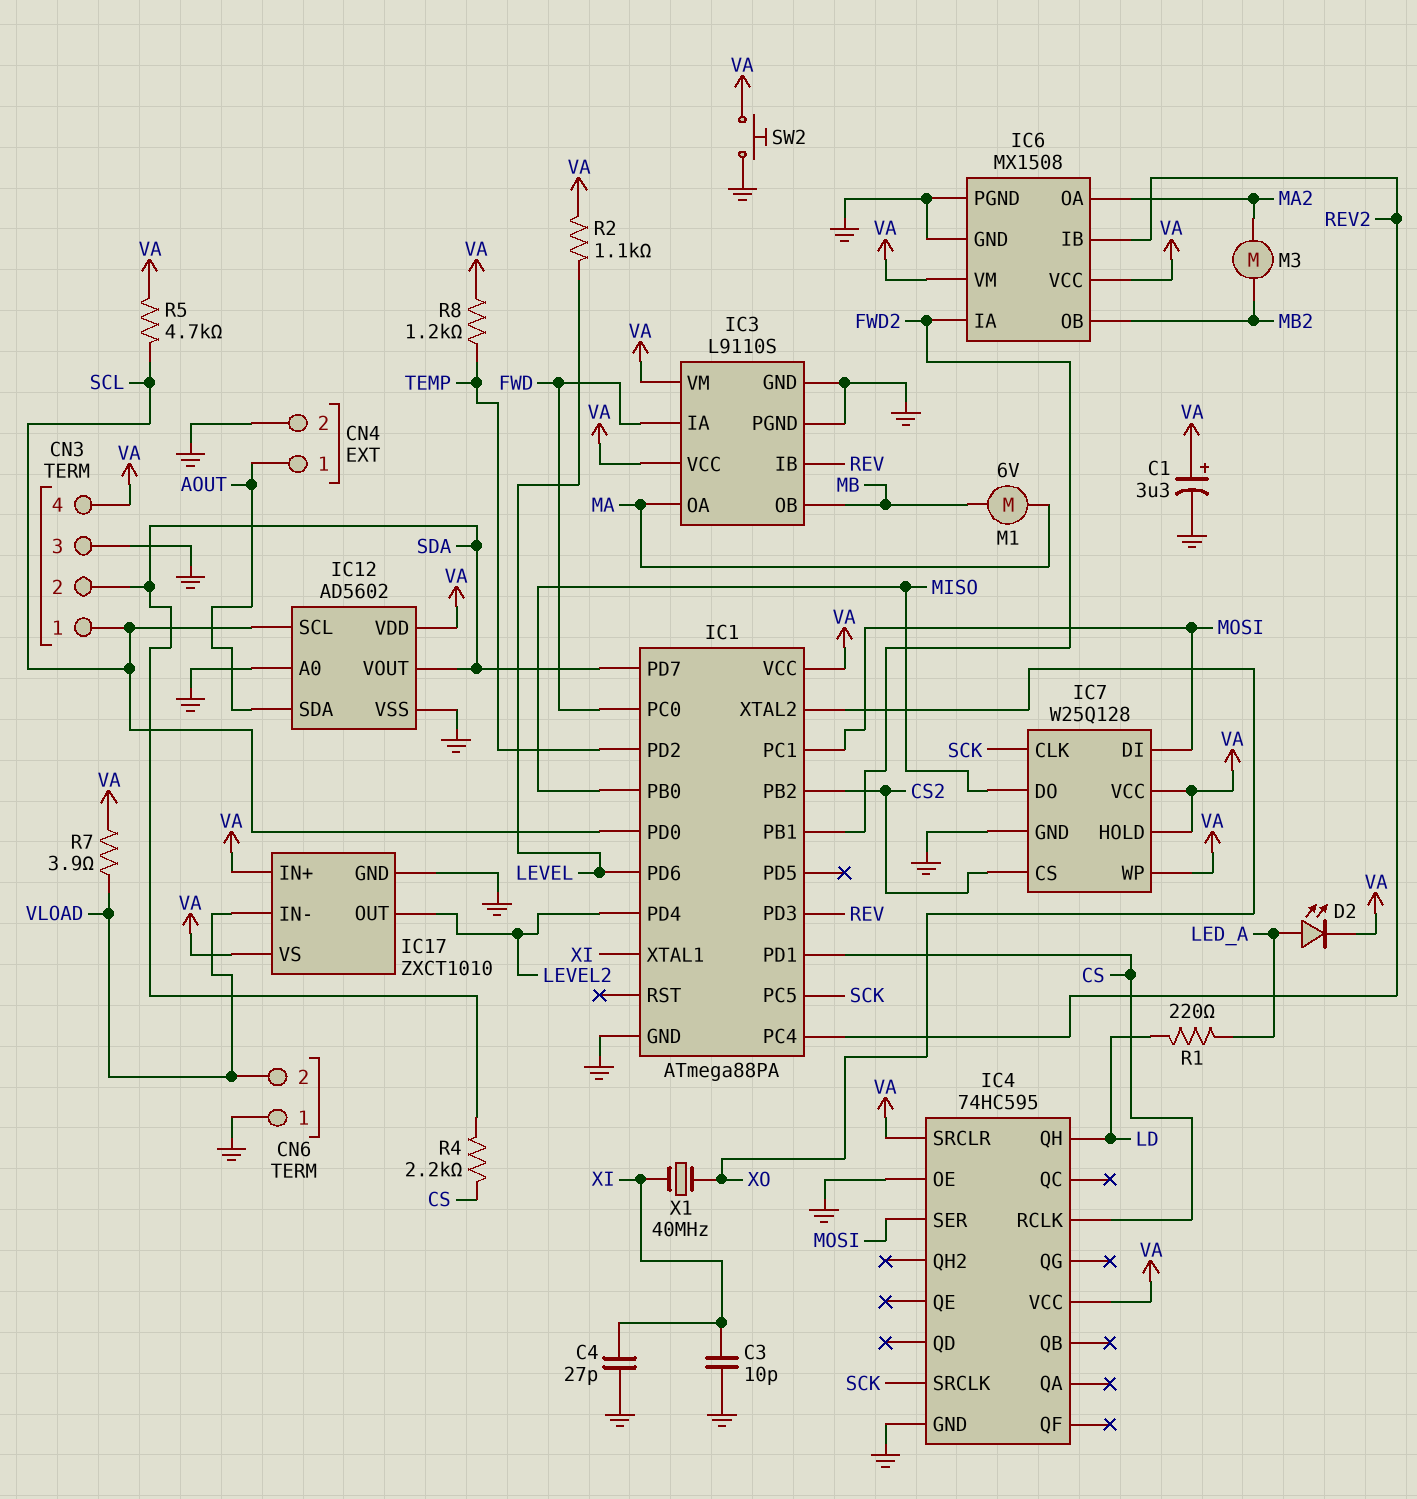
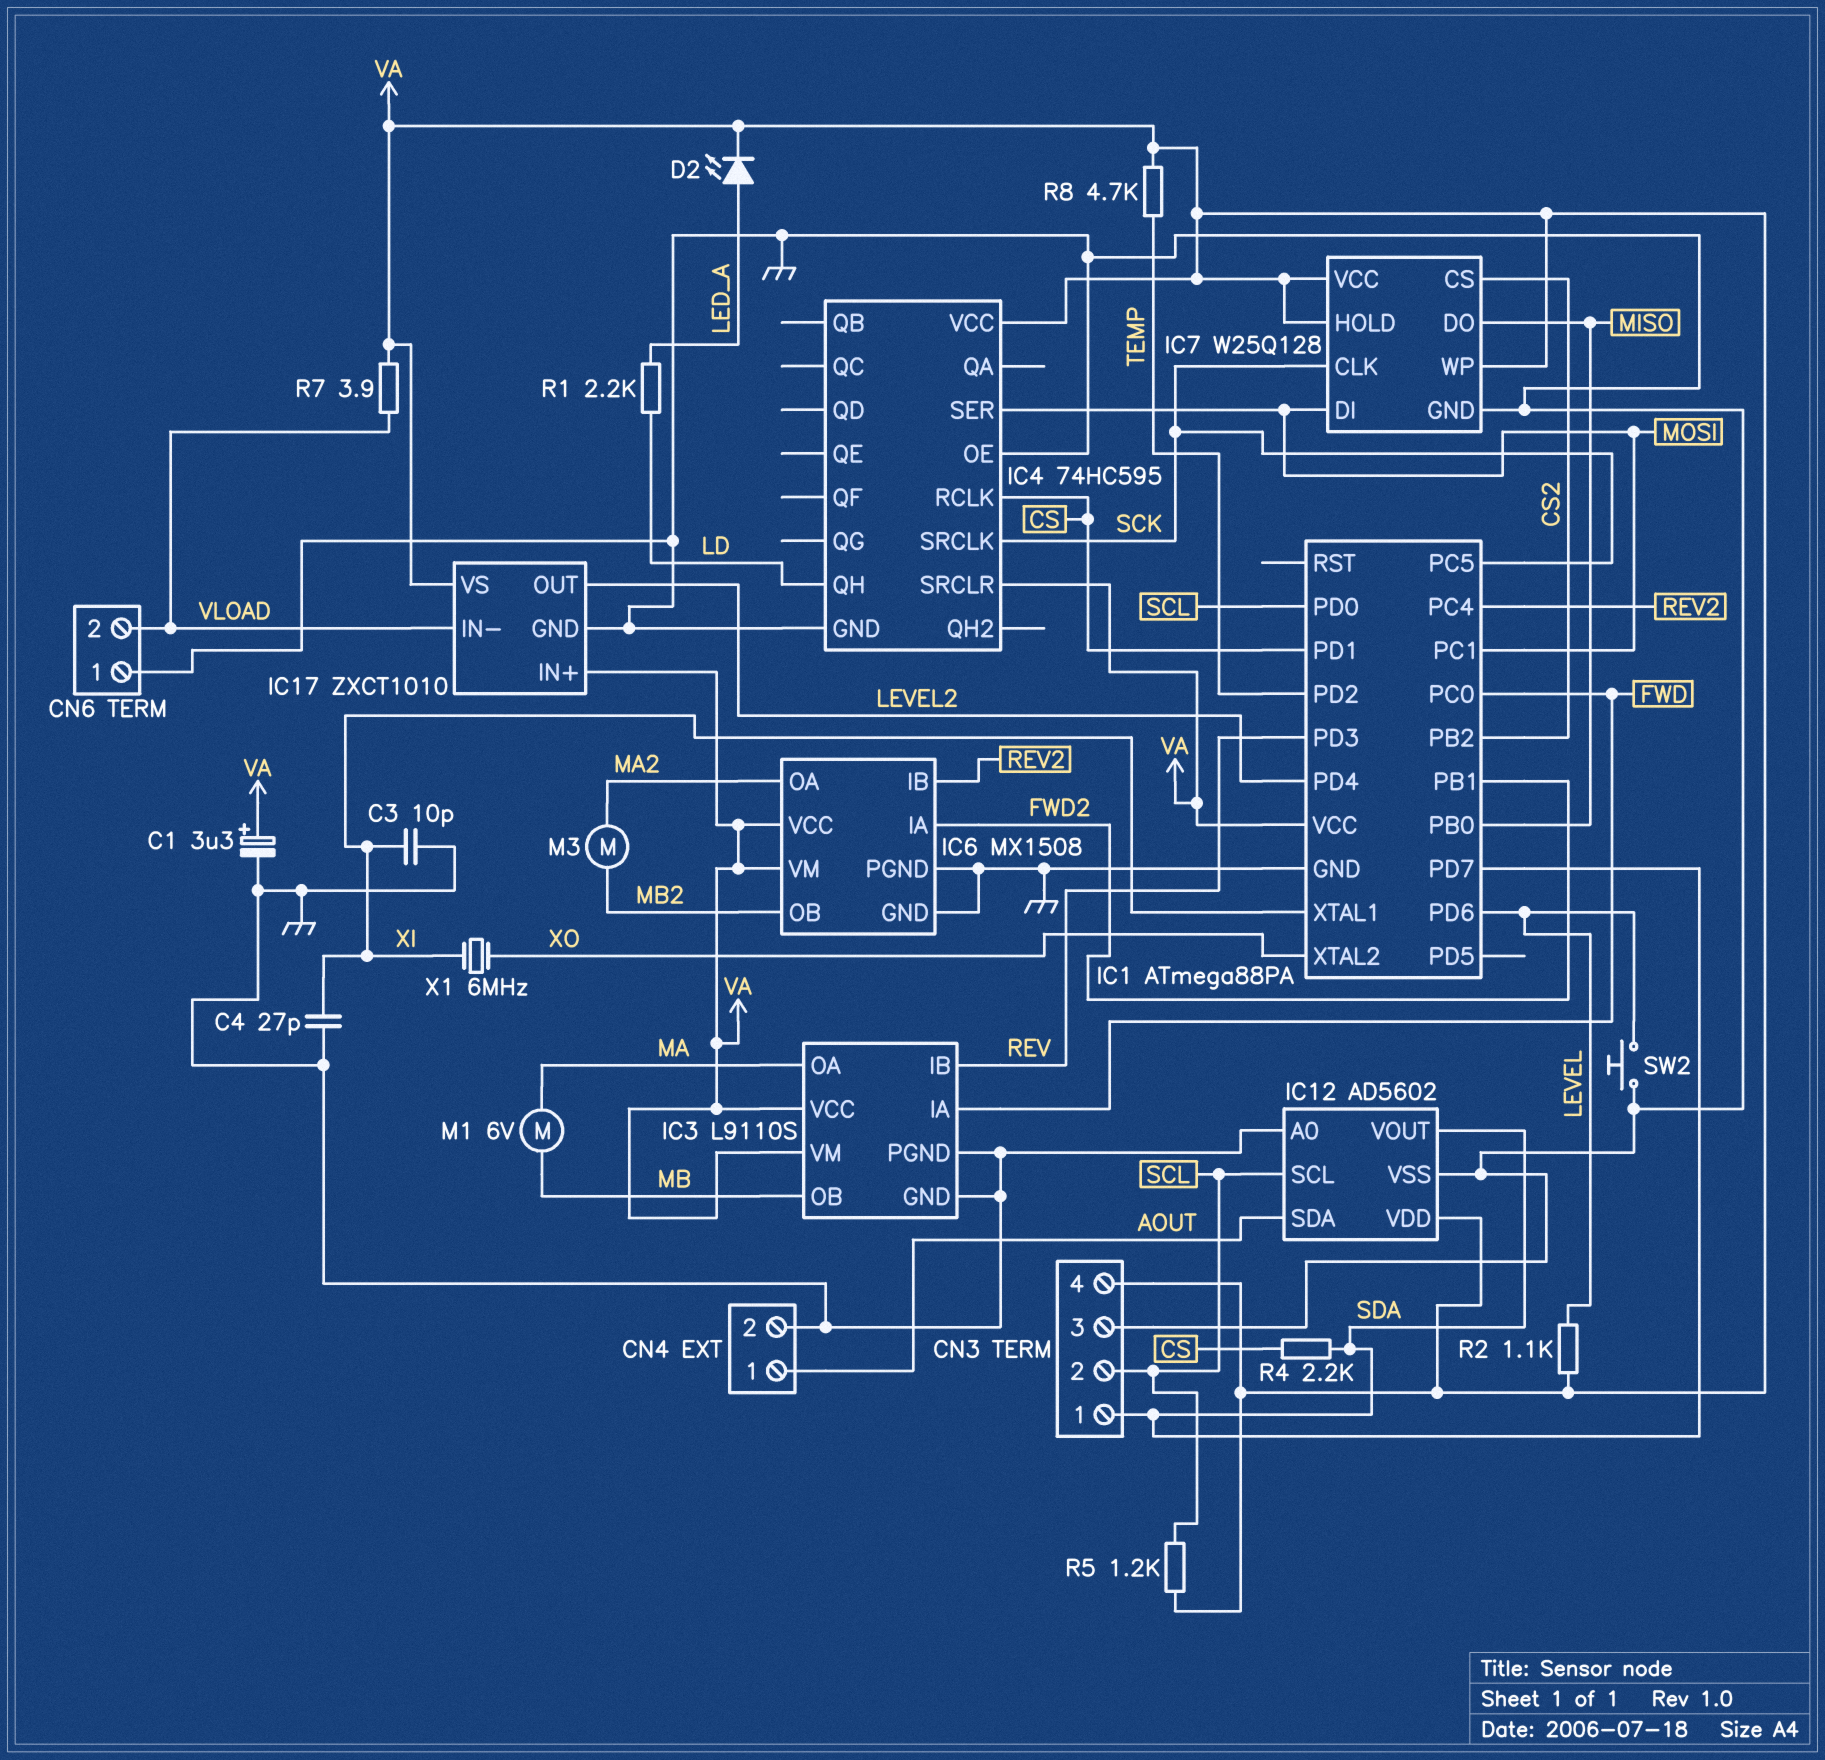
CN3 pin 1: SCL -> SDA
CN3 pin 2: SDA -> SCL
R1: 220 (LD, LED_A) -> 2.2k (LD, LED_A)
R5: 4.7k (SCL, VA) -> 1.2k (SCL, VA)
R8: 1.2k (TEMP, VA) -> 4.7k (TEMP, VA)
SW2: button (GND, VA) -> button (GND, LEVEL)
X1: 40MHz (XI, XO) -> 6MHz (XI, XO)

